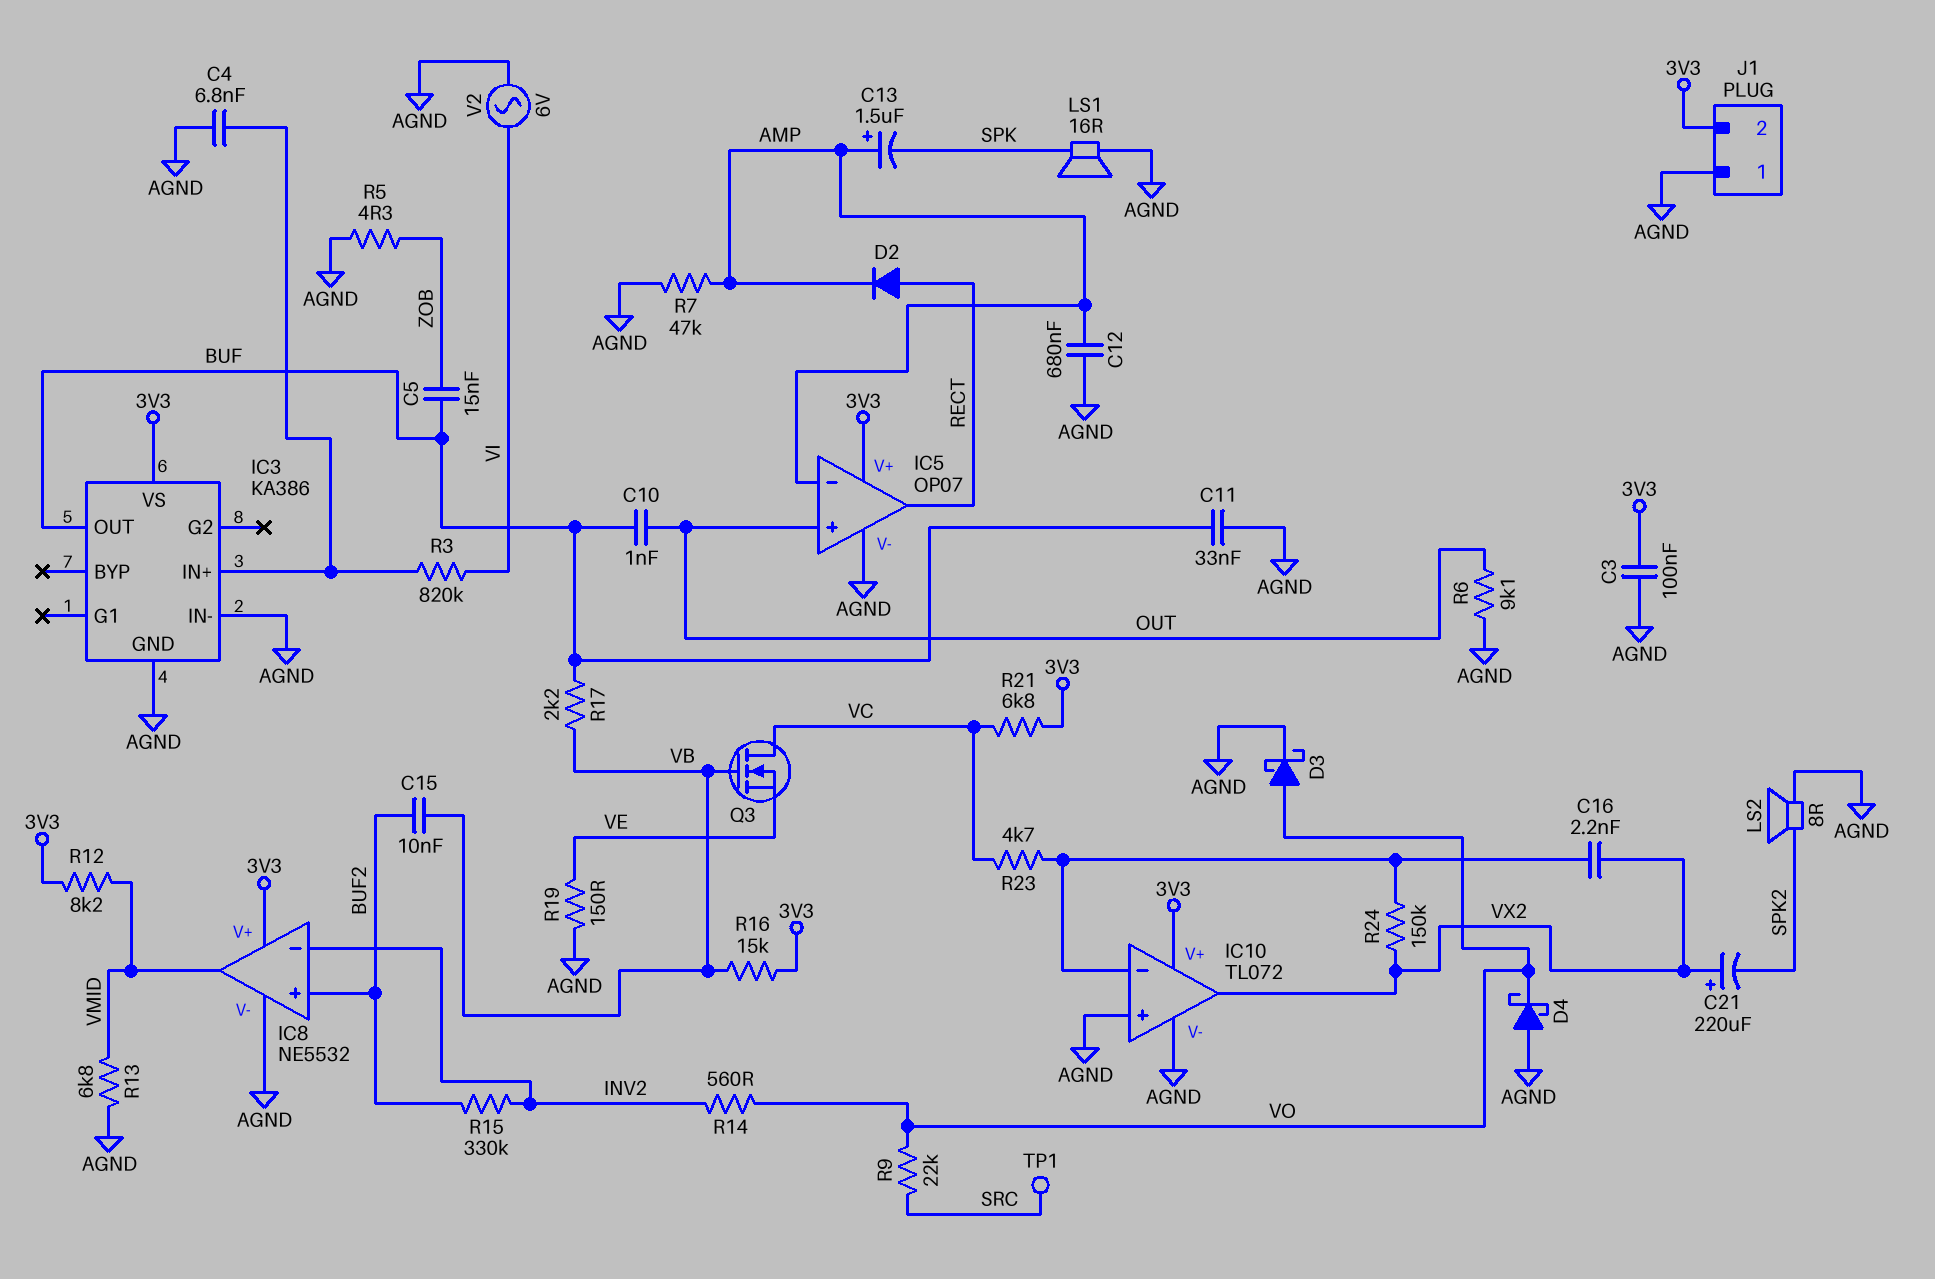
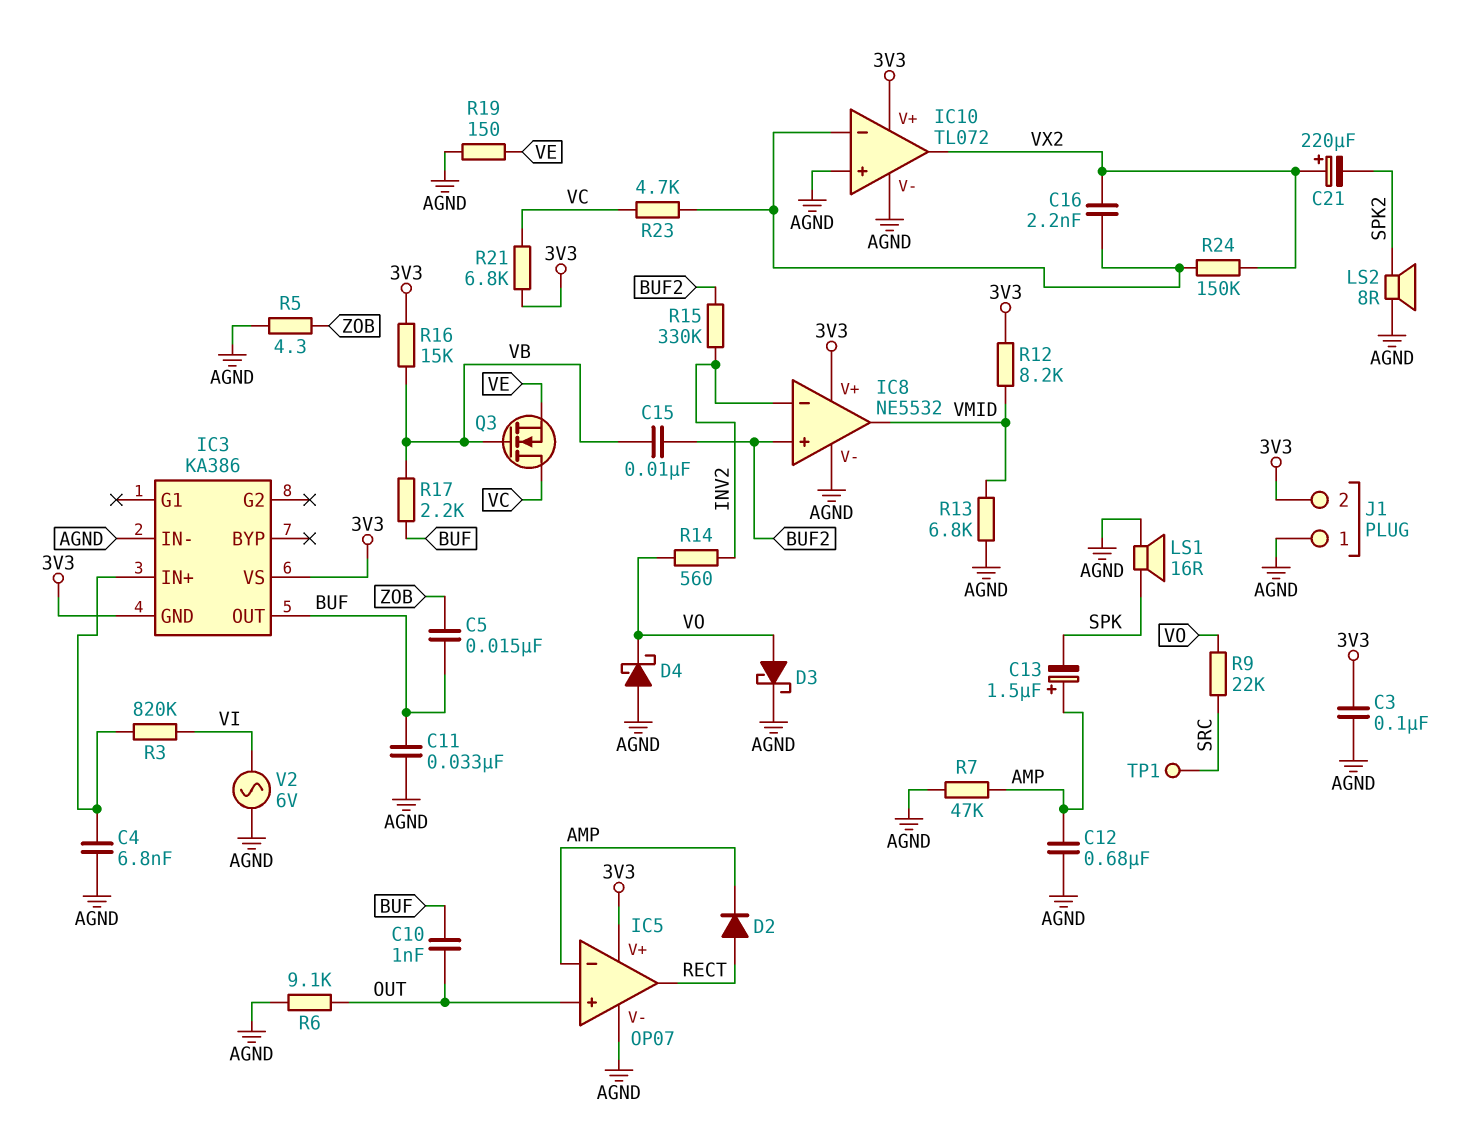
IC3 pin GND: AGND -> 3V3

